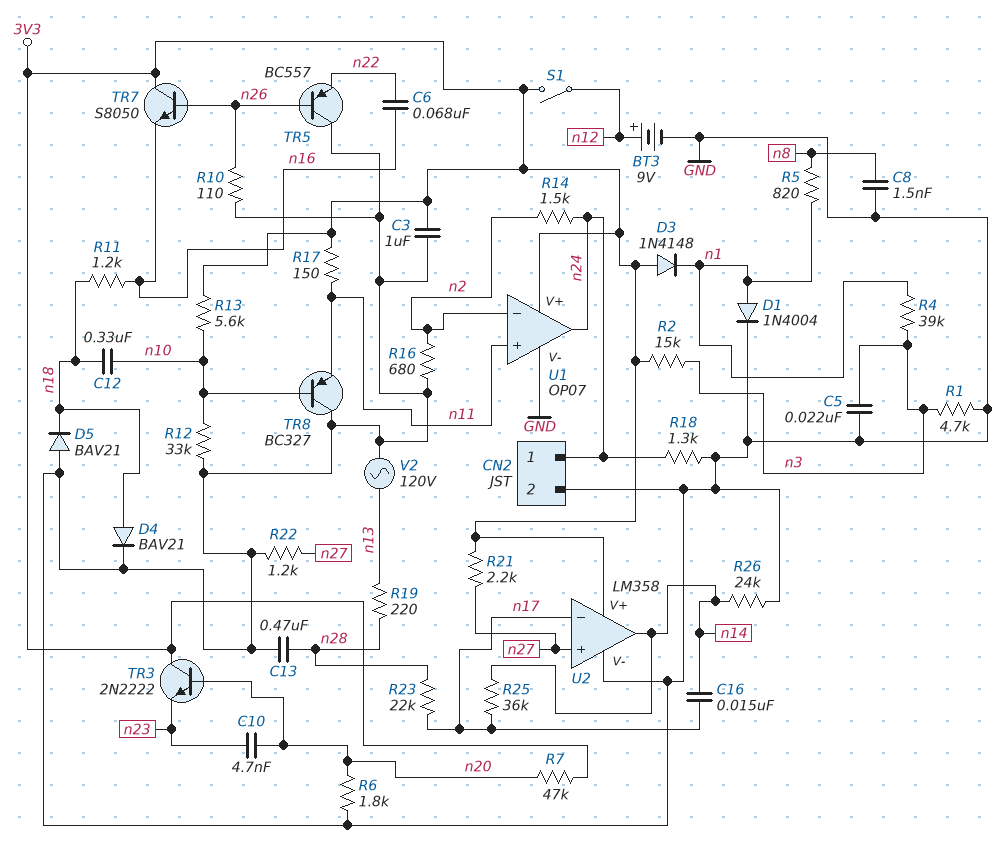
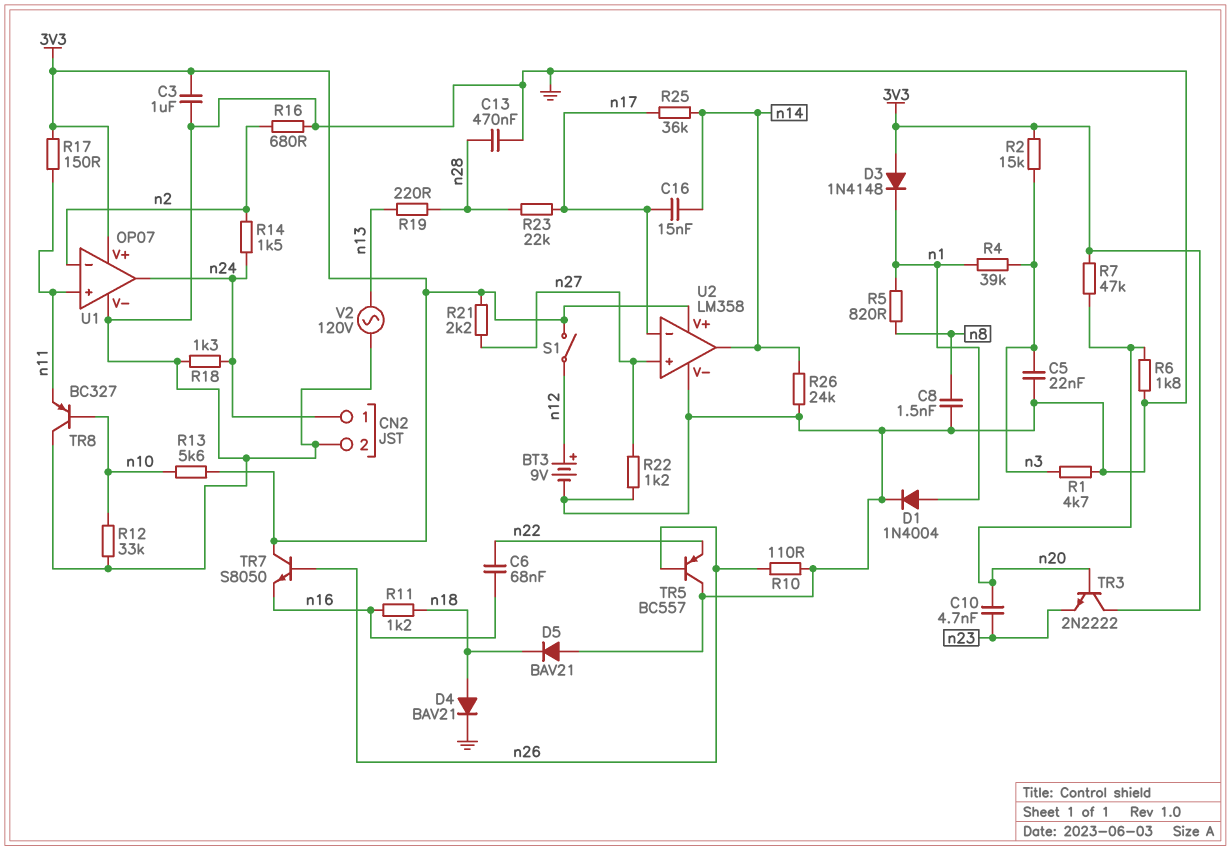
C12: 330nF (n10, n18) -> none

